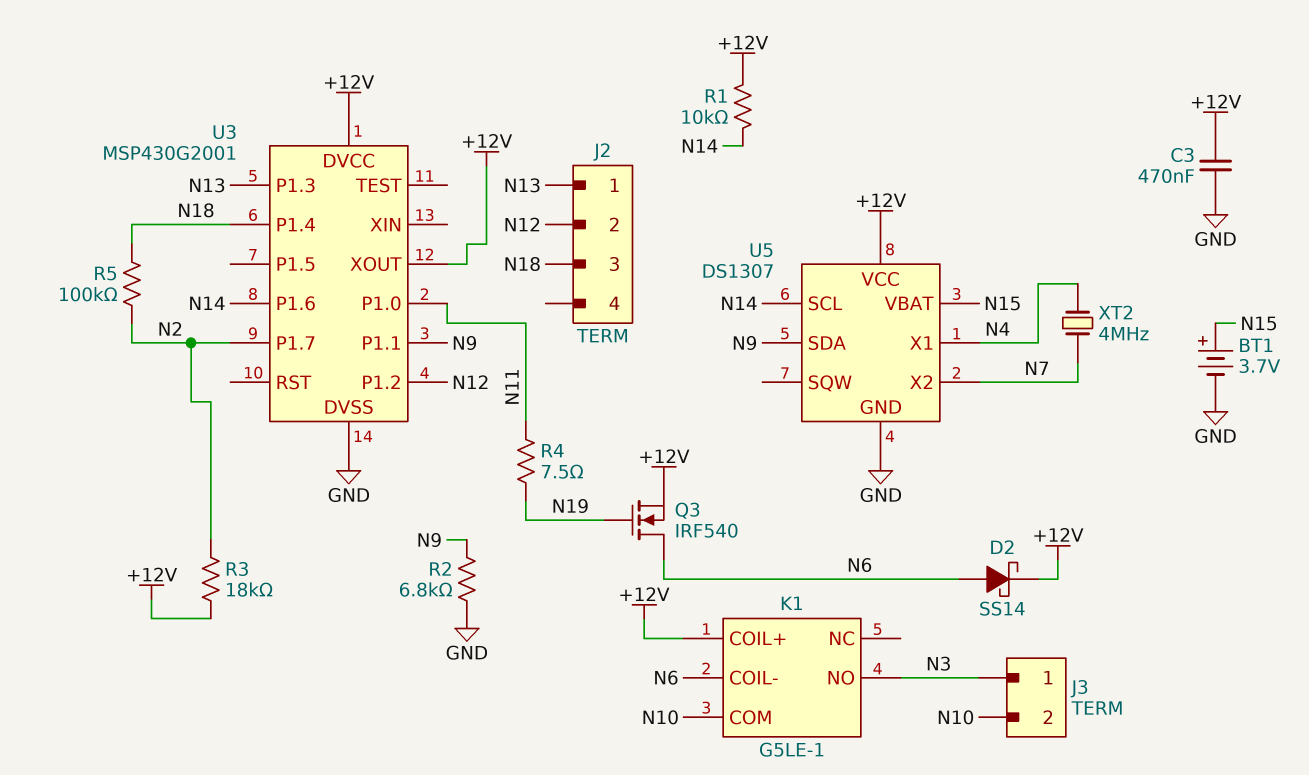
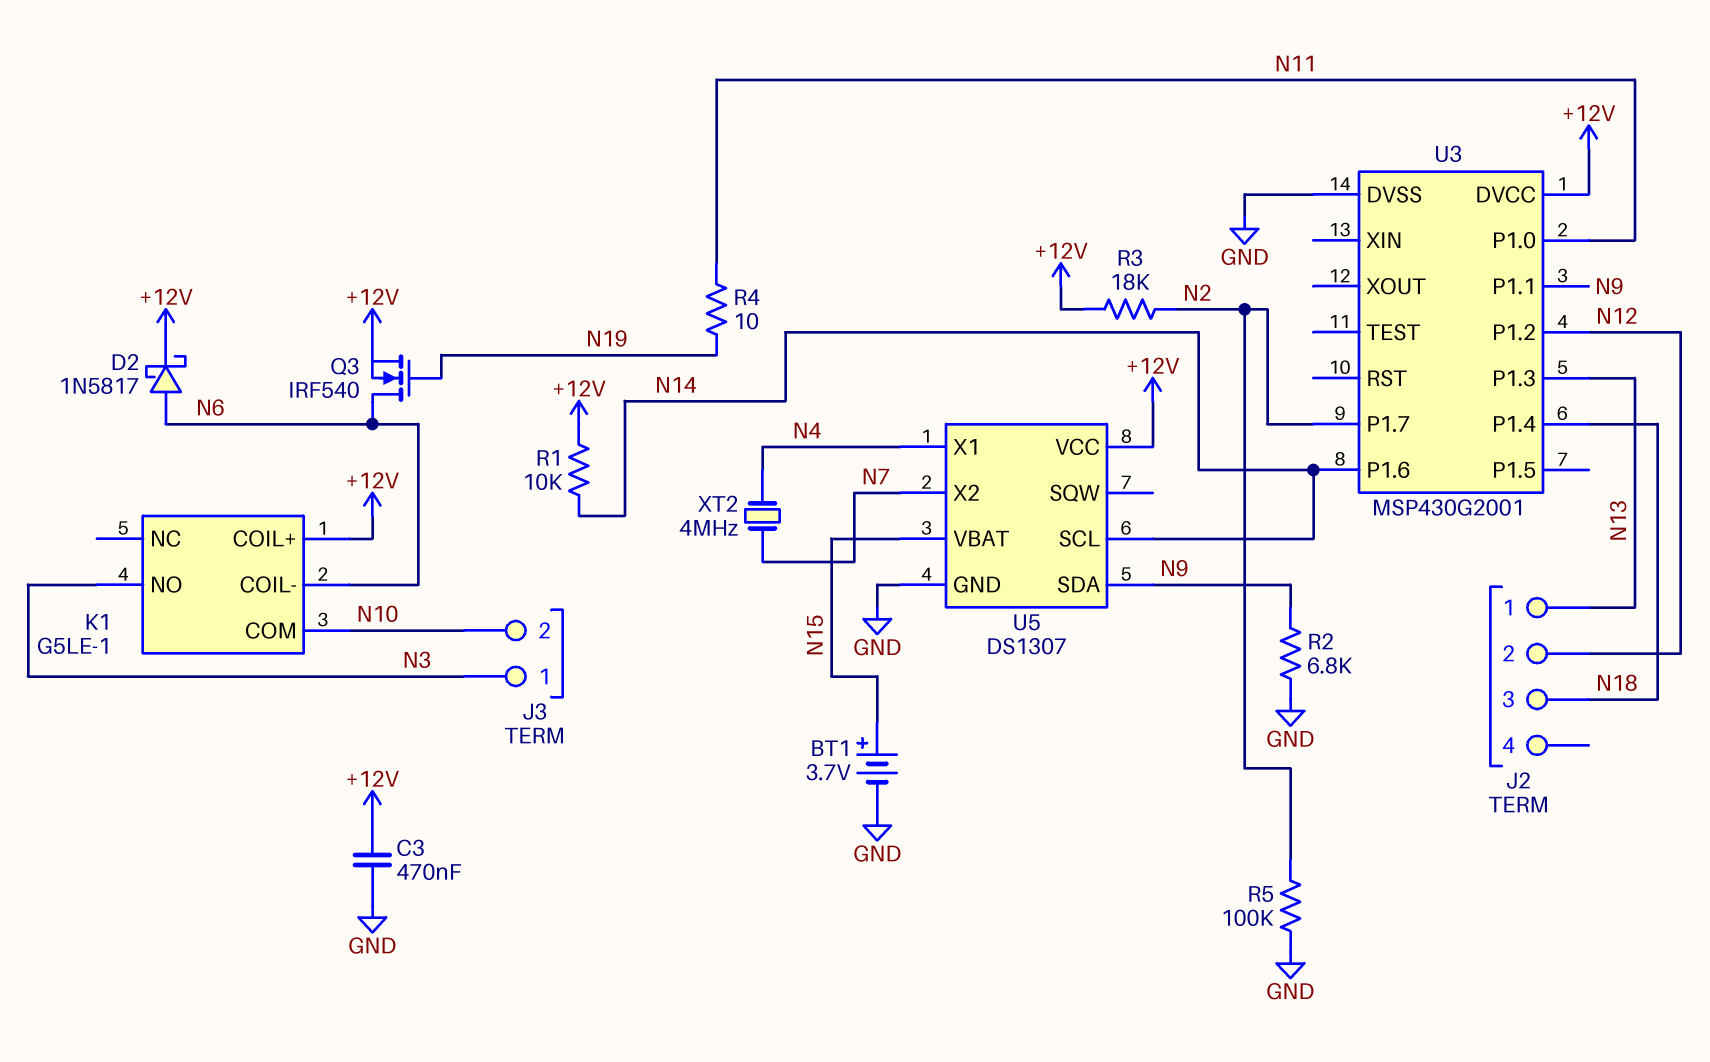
D2: schottky SS14 (A N6, K +12V) -> schottky 1N5817 (A N6, K +12V)
R4: 7.5 (N11, N19) -> 10 (N11, N19)
R5: 100k (N2, N18) -> 100k (GND, N2)
U3 pin XOUT: +12V -> none

